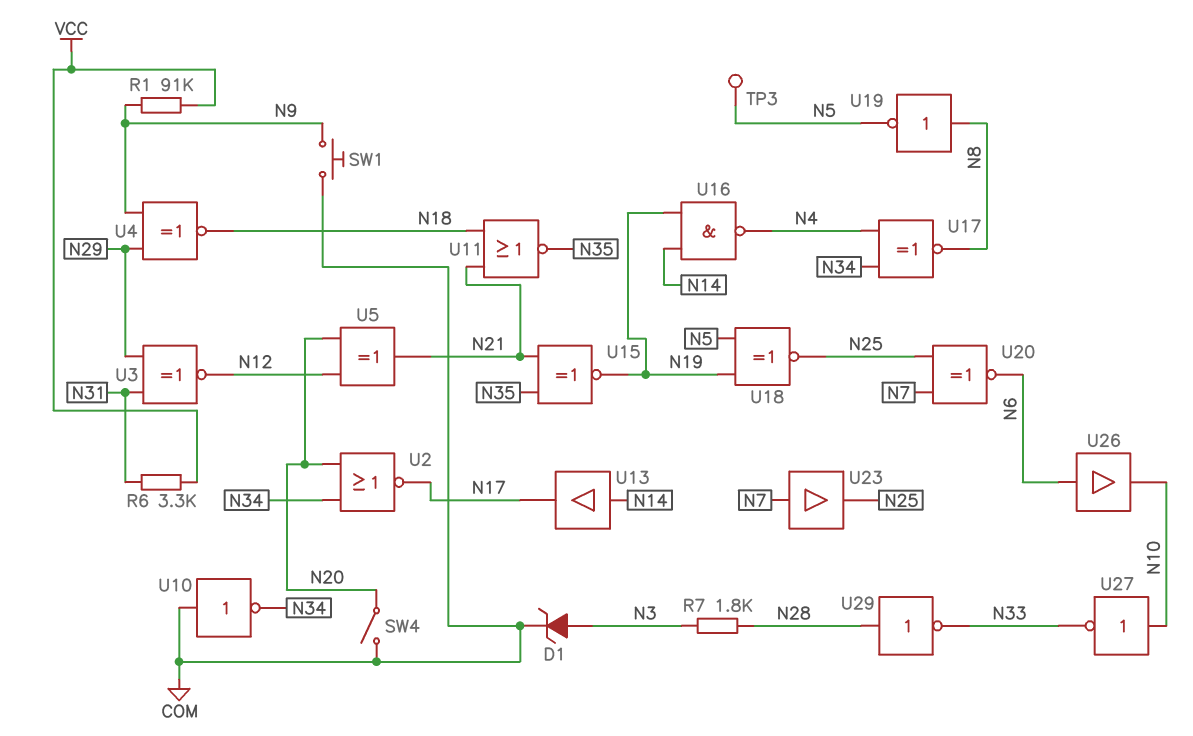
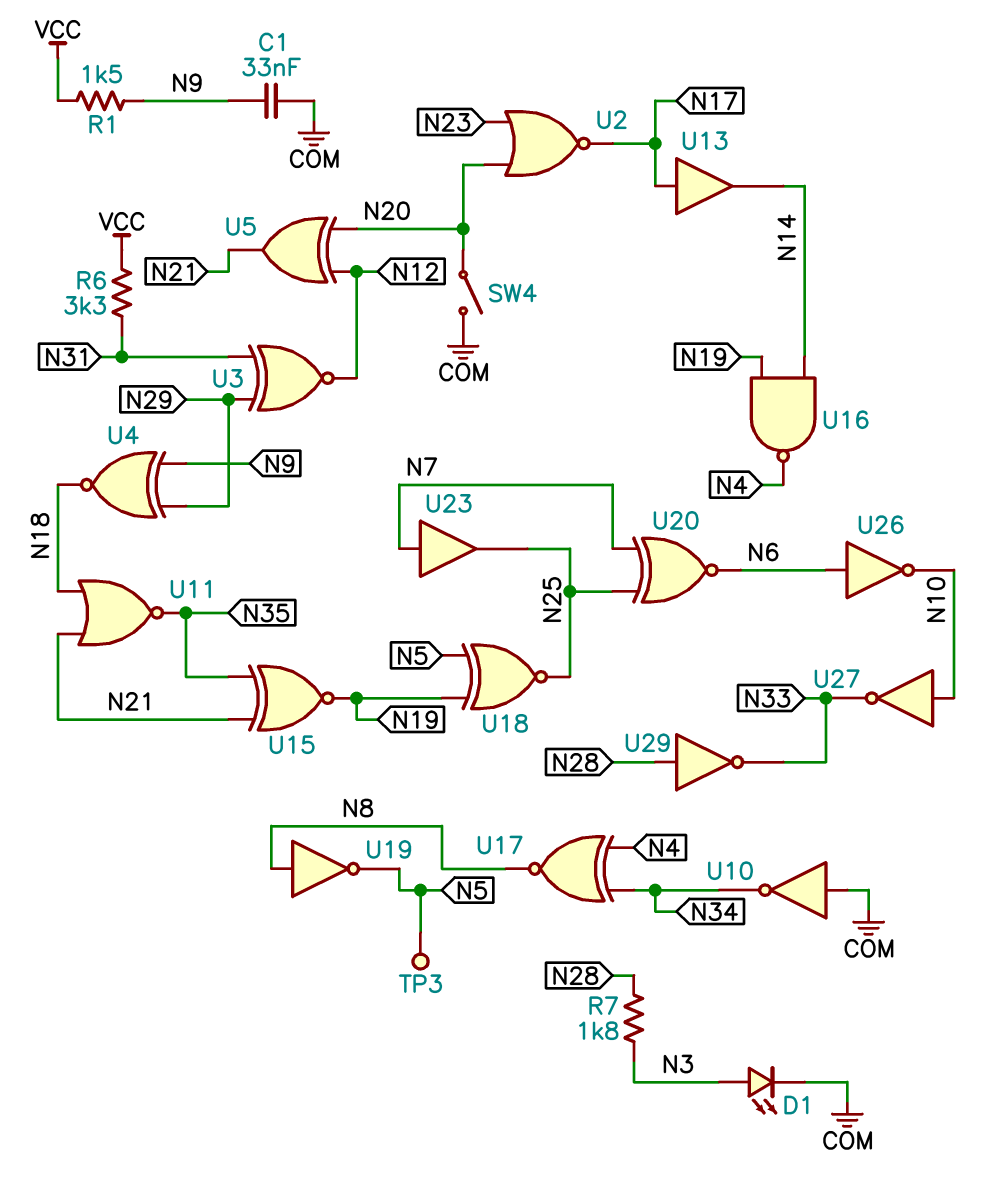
C1: none -> 33nF (COM, N9)
D1: zener (A N3, K COM) -> LED (A N3, K COM)
R1: 91k (N9, VCC) -> 1.5k (N9, VCC)
SW1: button (COM, N9) -> none
U2: NOR (in N20, in N34, out N17) -> NOR (in N20, in N23, out N17)
U13: buffer (in N14, out N17) -> buffer (in N17, out N14)
U26: buffer (in N6, out N10) -> NOT (in N6, out N10)

